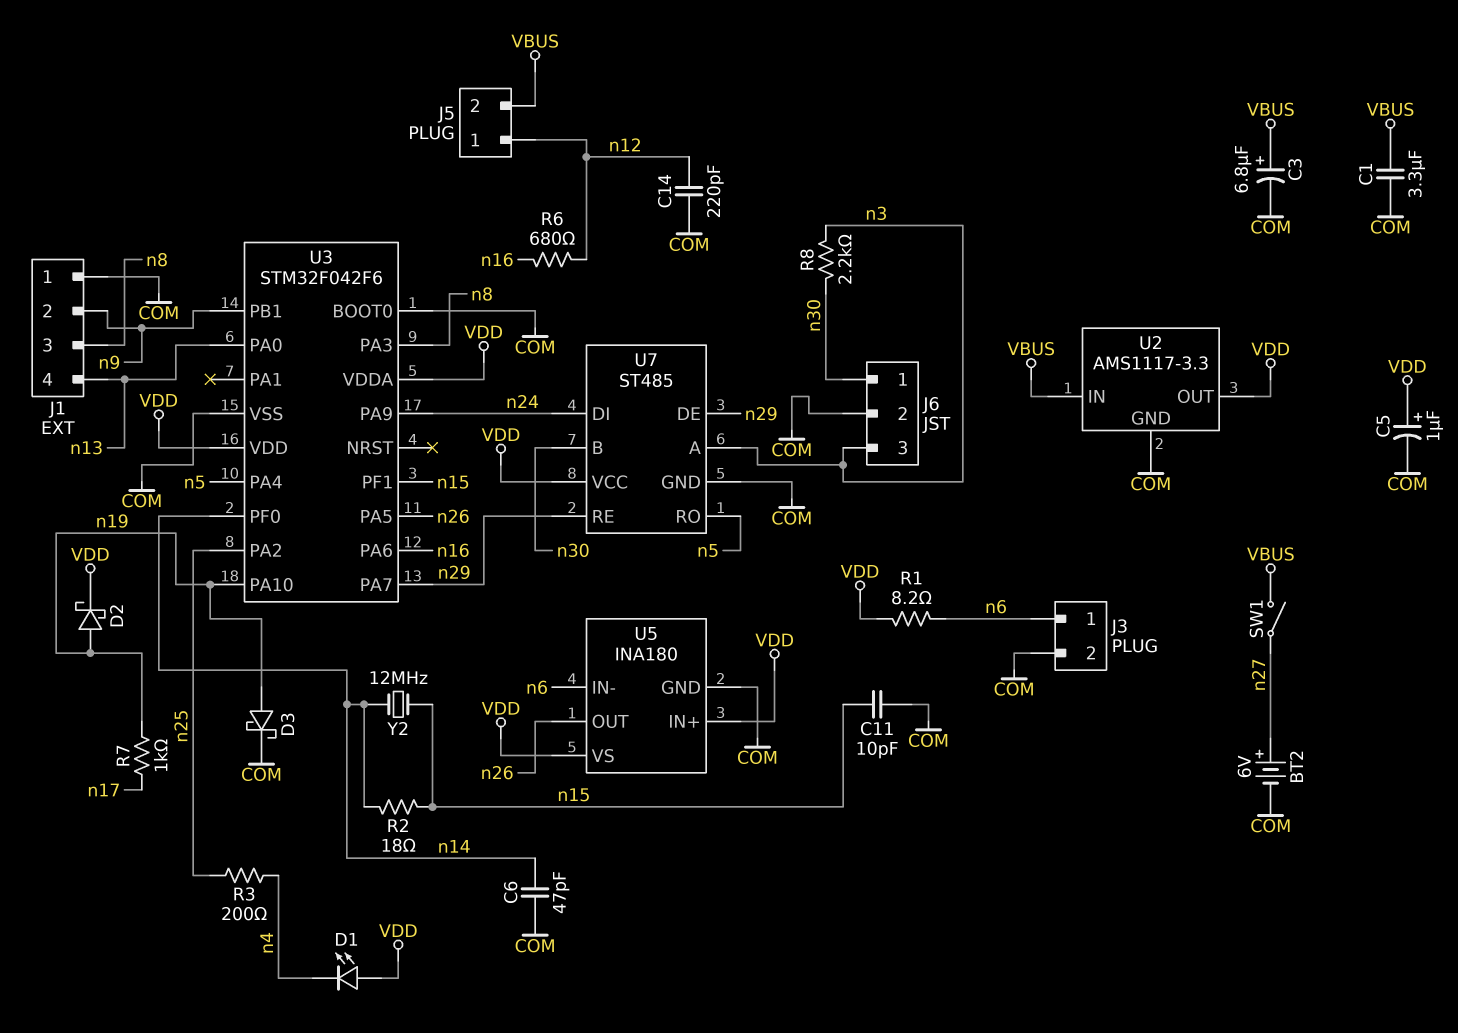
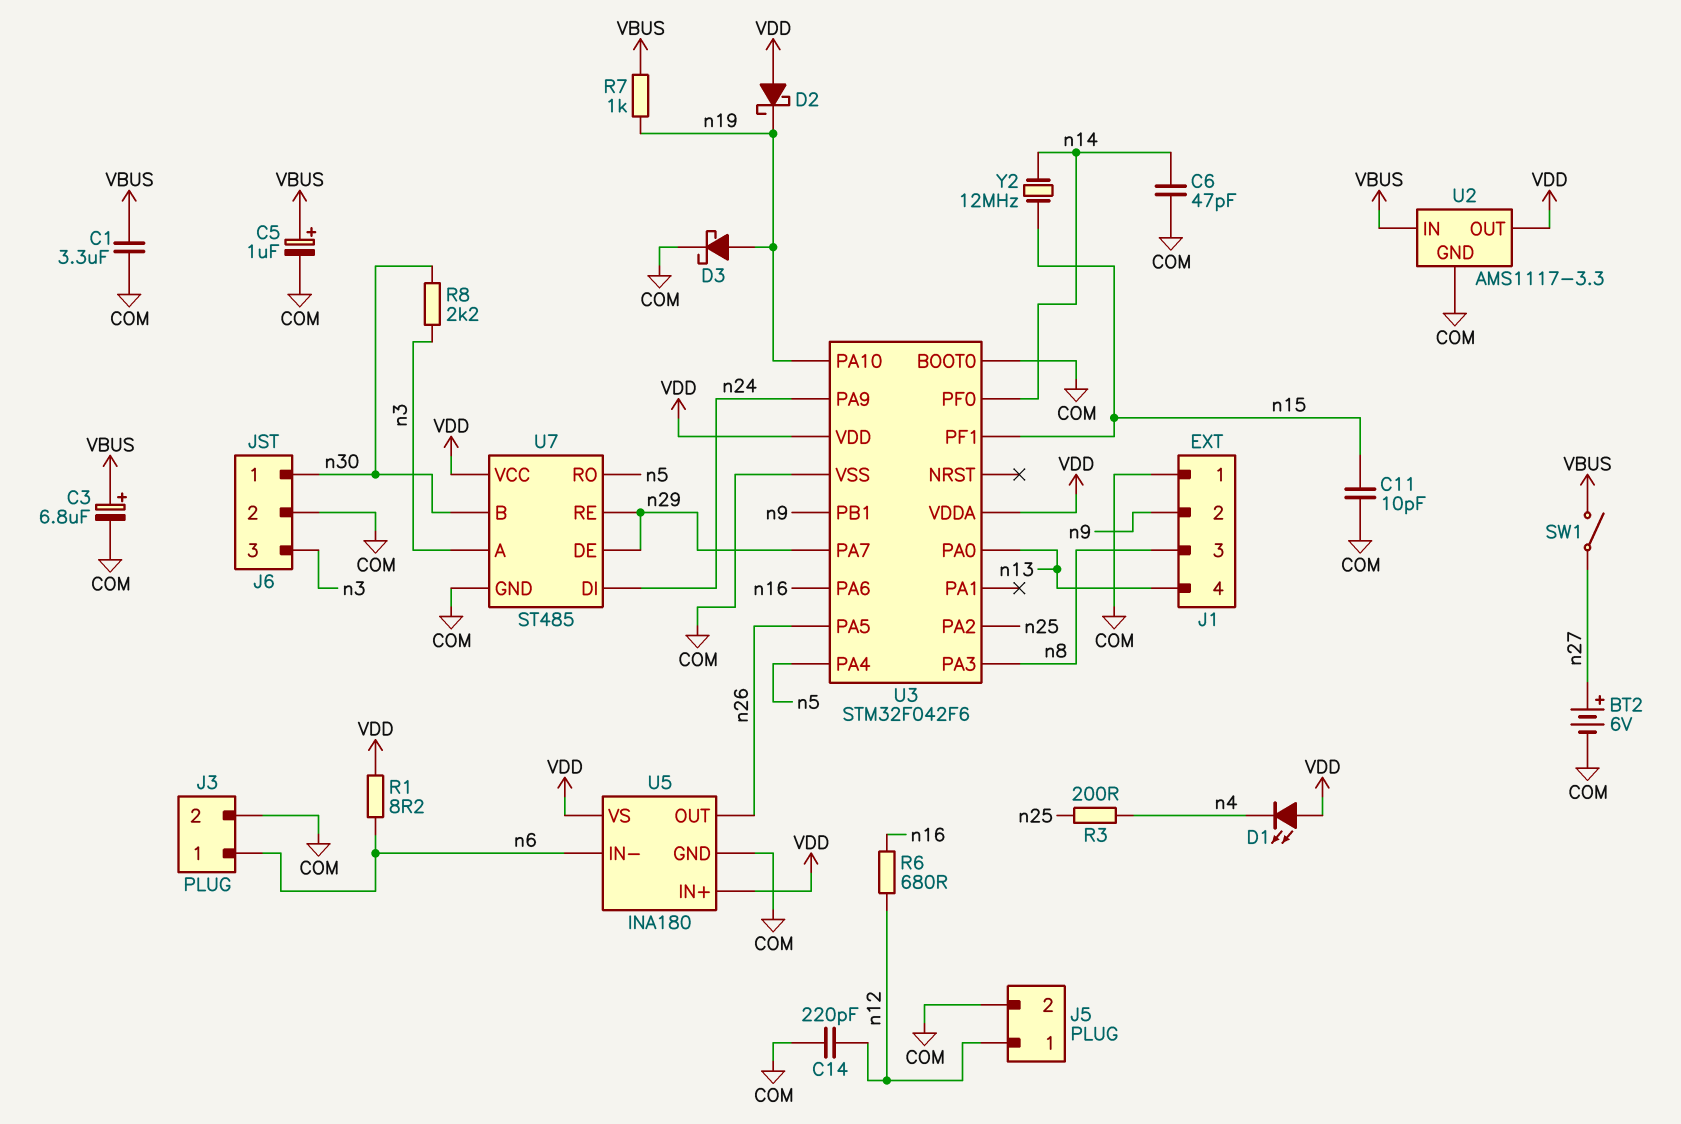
C5: 1uF (plus VDD, minus COM) -> 1uF (plus VBUS, minus COM)
D2: schottky (A n19, K VDD) -> schottky (A VDD, K n19)
J5 pin 2: VBUS -> COM
R2: 18 (n14, n15) -> none
R7: 1k (n17, n19) -> 1k (VBUS, n19)

